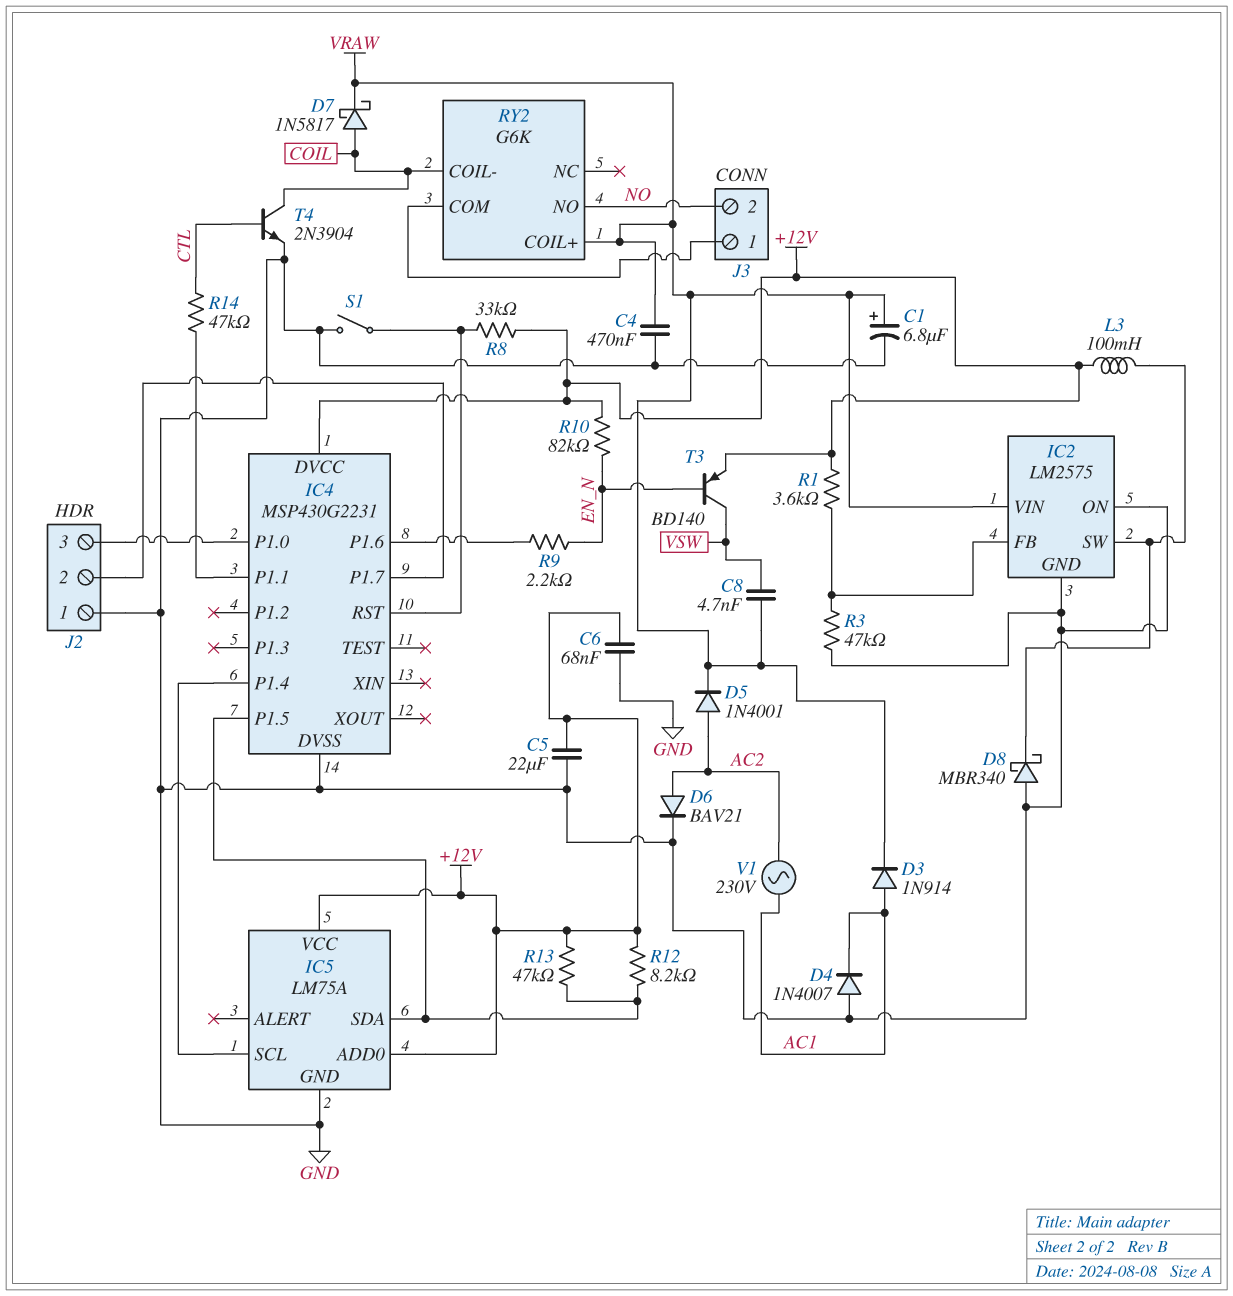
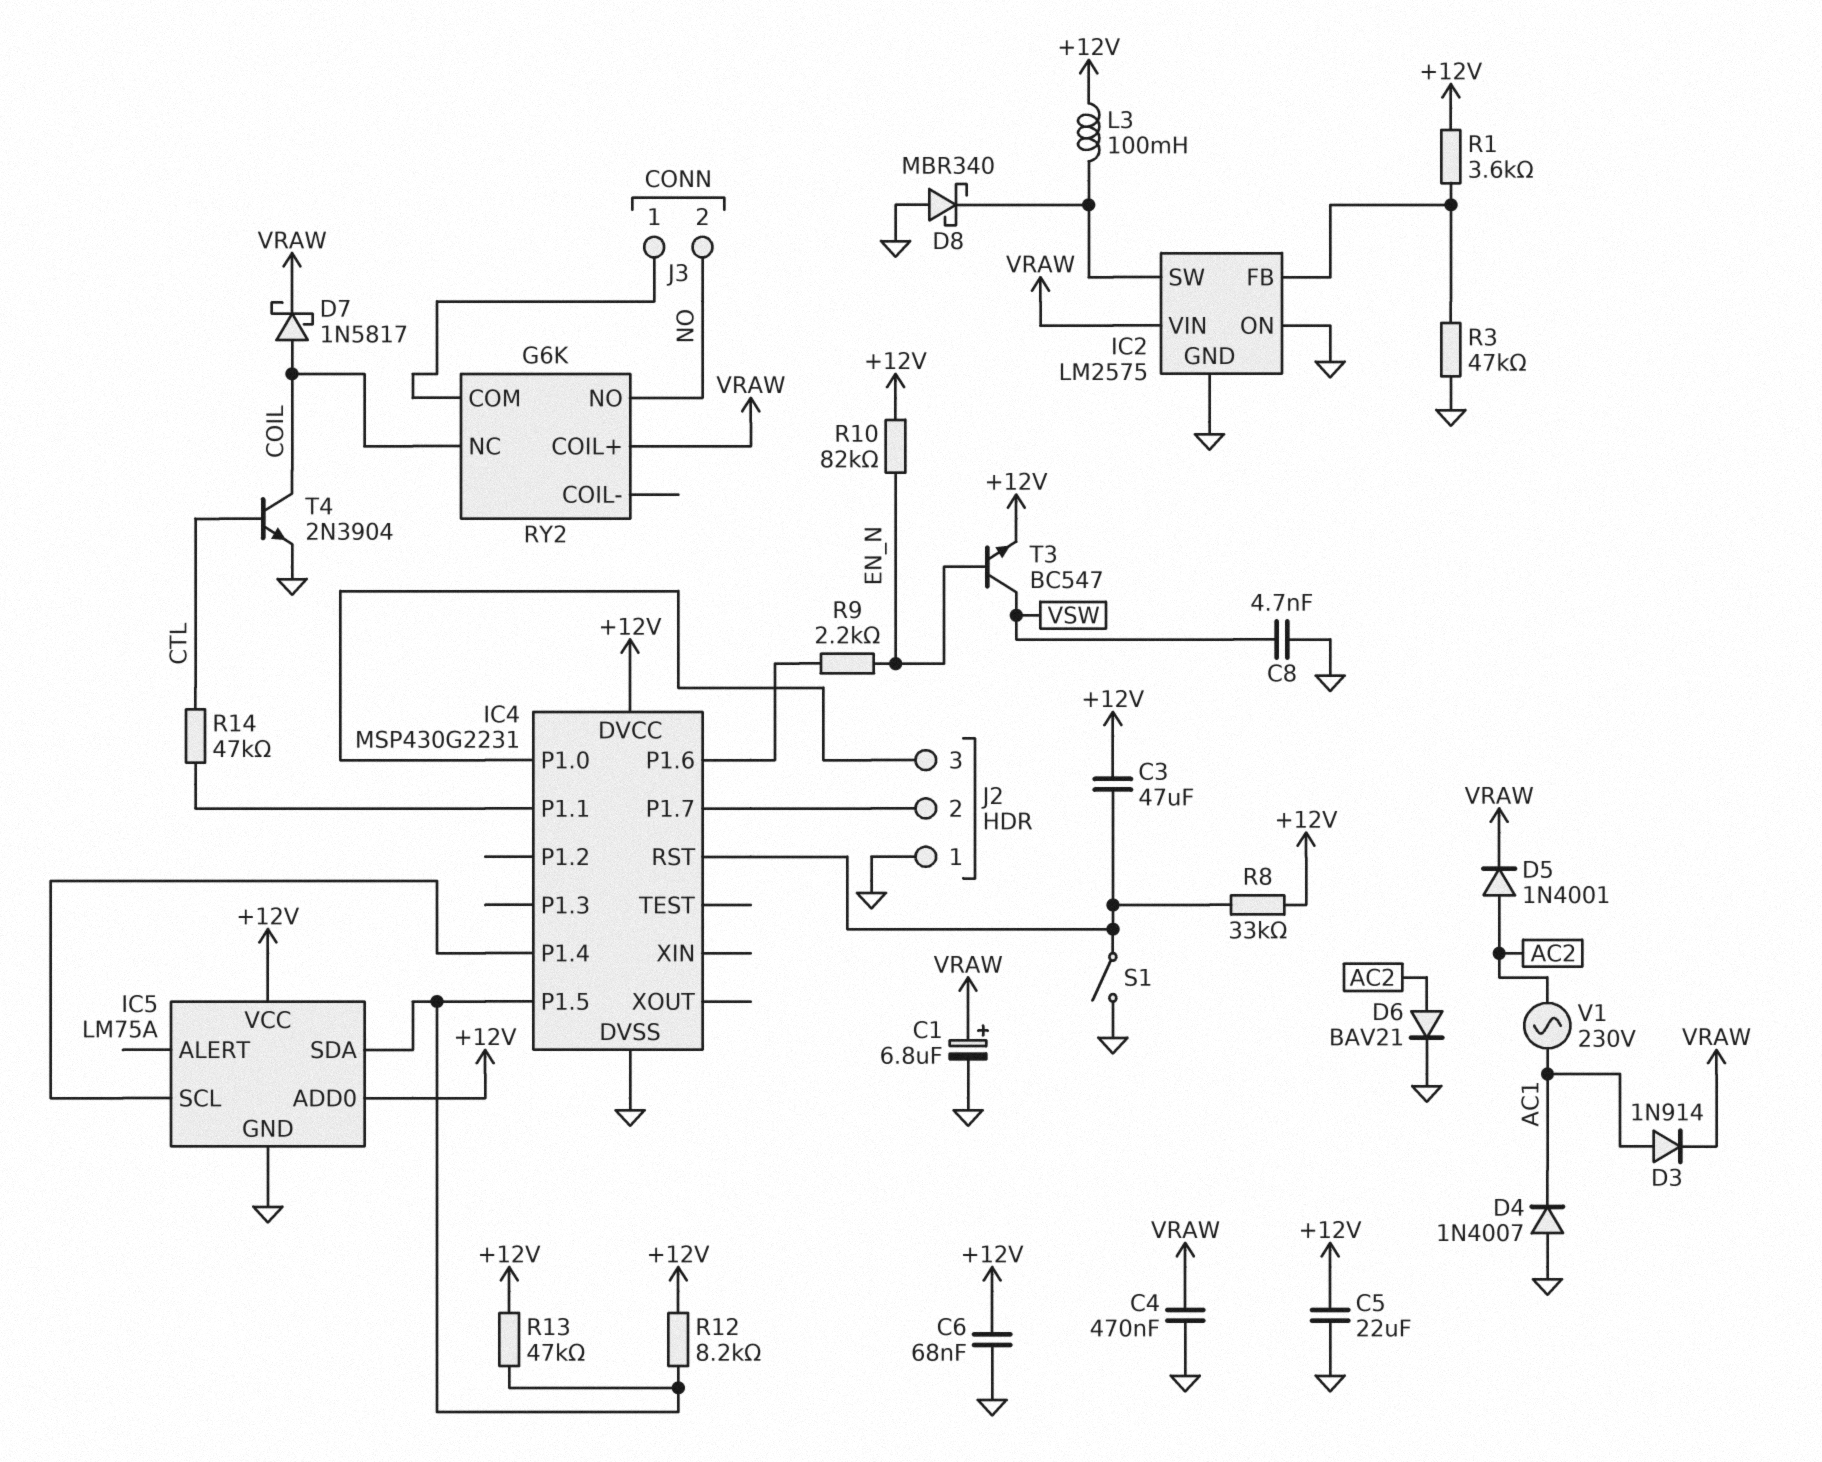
C3: none -> 47uF (+12V, IC4/RST)
C8: 4.7nF (VRAW, VSW) -> 4.7nF (GND, VSW)
RY2 pin COIL-: COIL -> none
RY2 pin NC: none -> COIL
T3: PNP BD140 (B EN_N, C VSW, E +12V) -> NPN BC547 (B EN_N, C VSW, E +12V)

